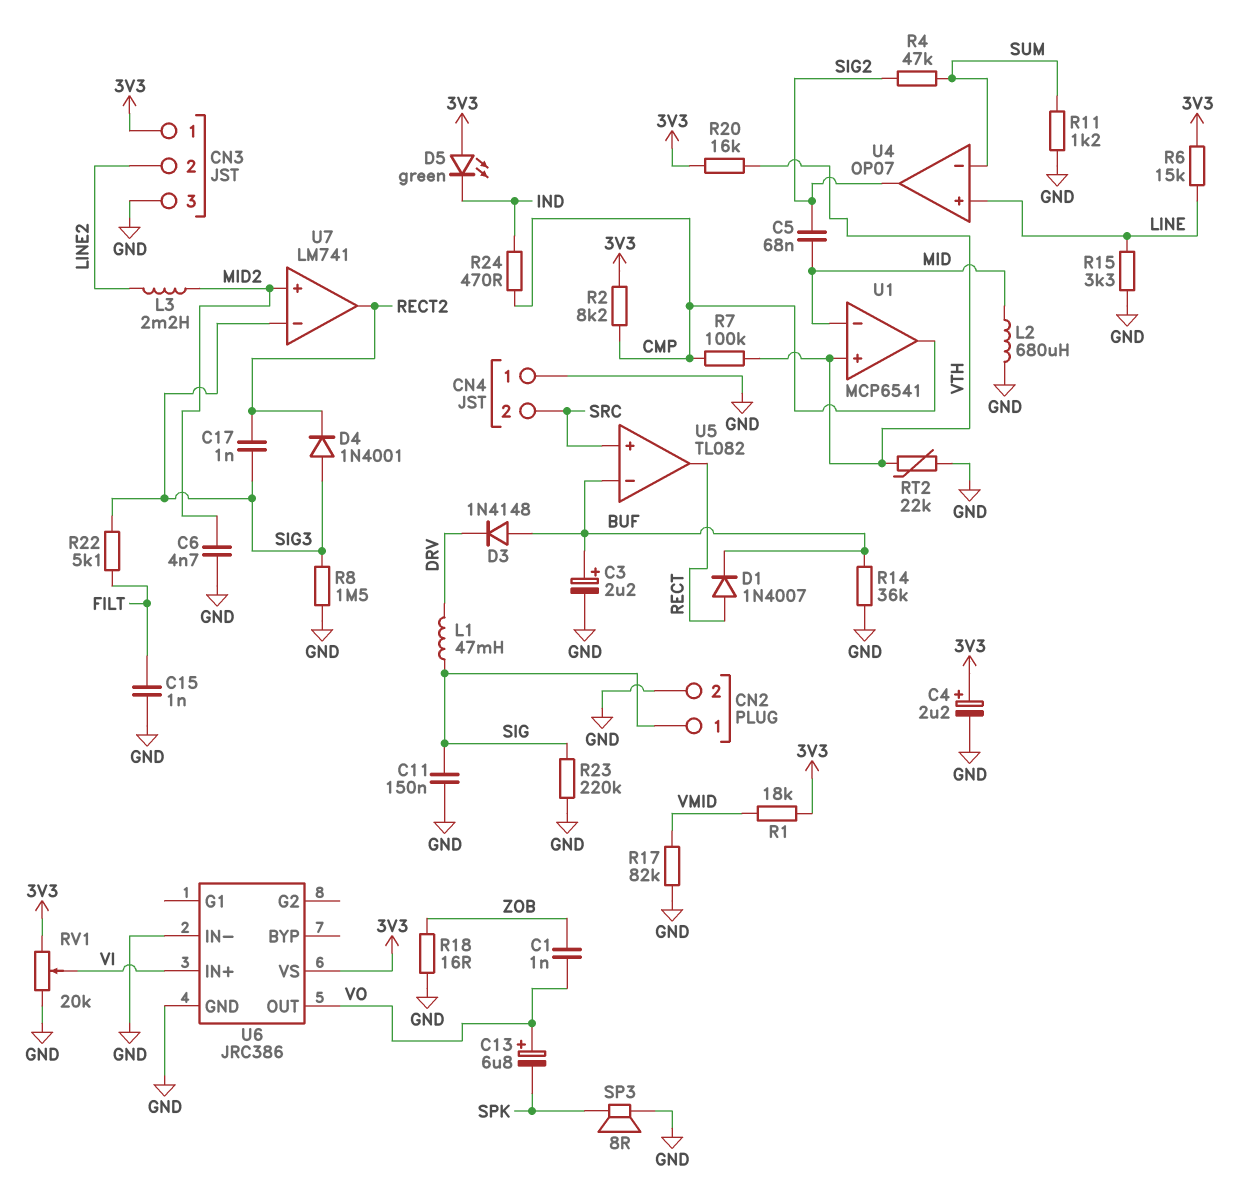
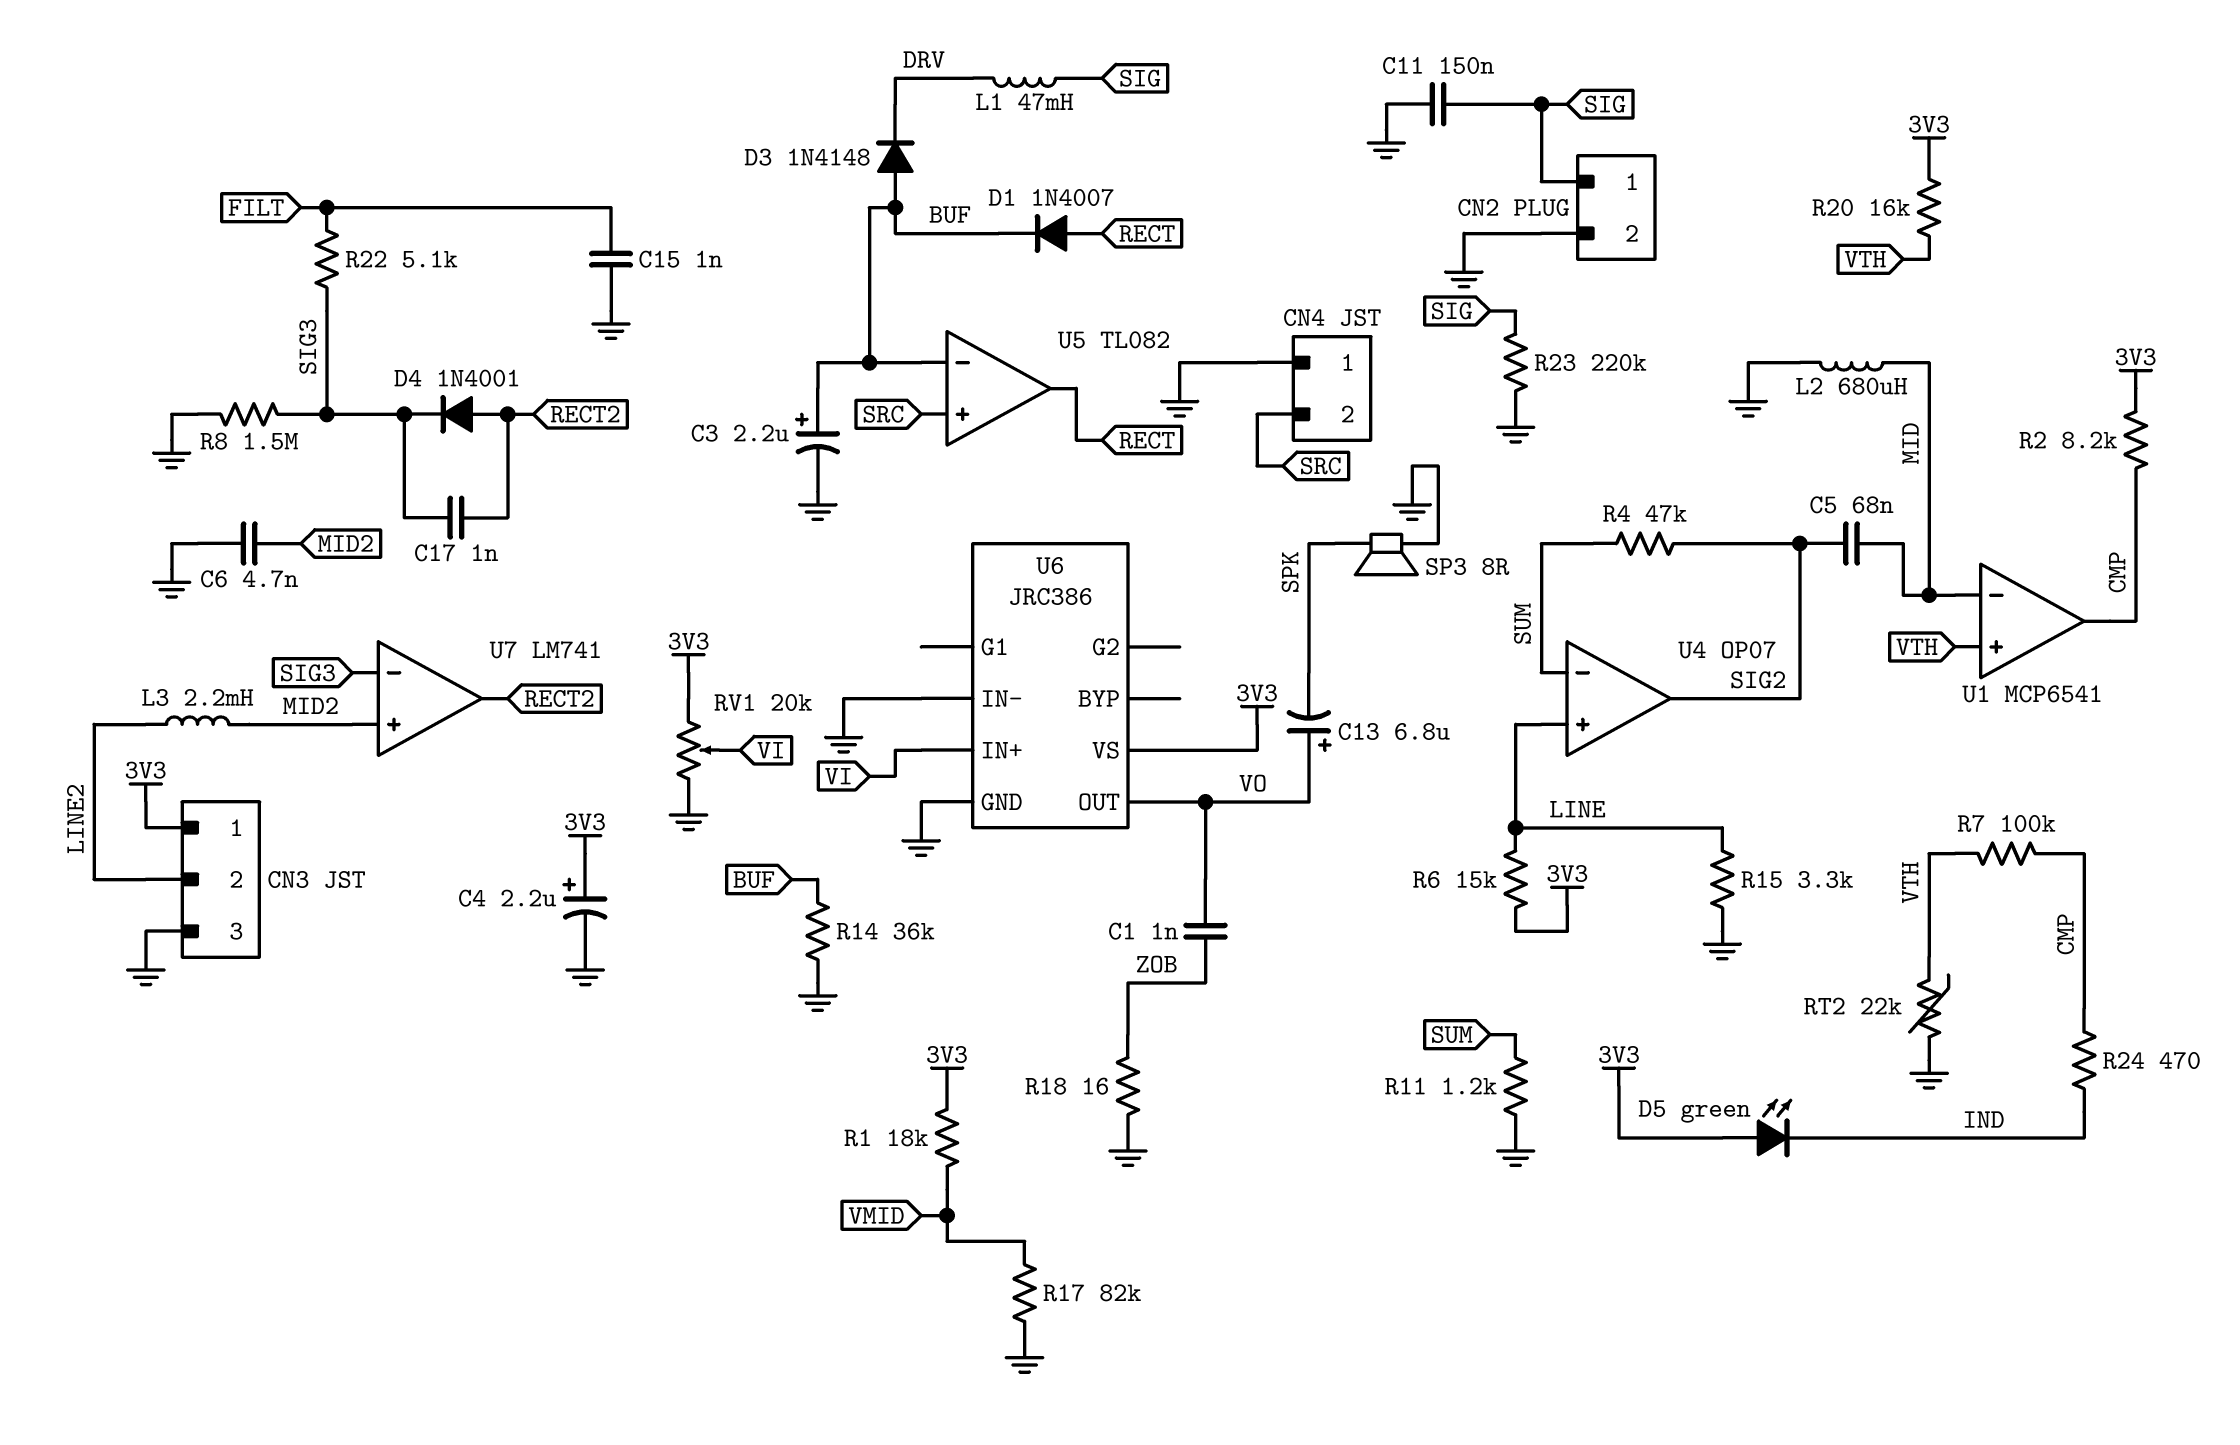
D4: diode 1N4001 (A SIG3, K RECT2) -> diode 1N4001 (A RECT2, K SIG3)

